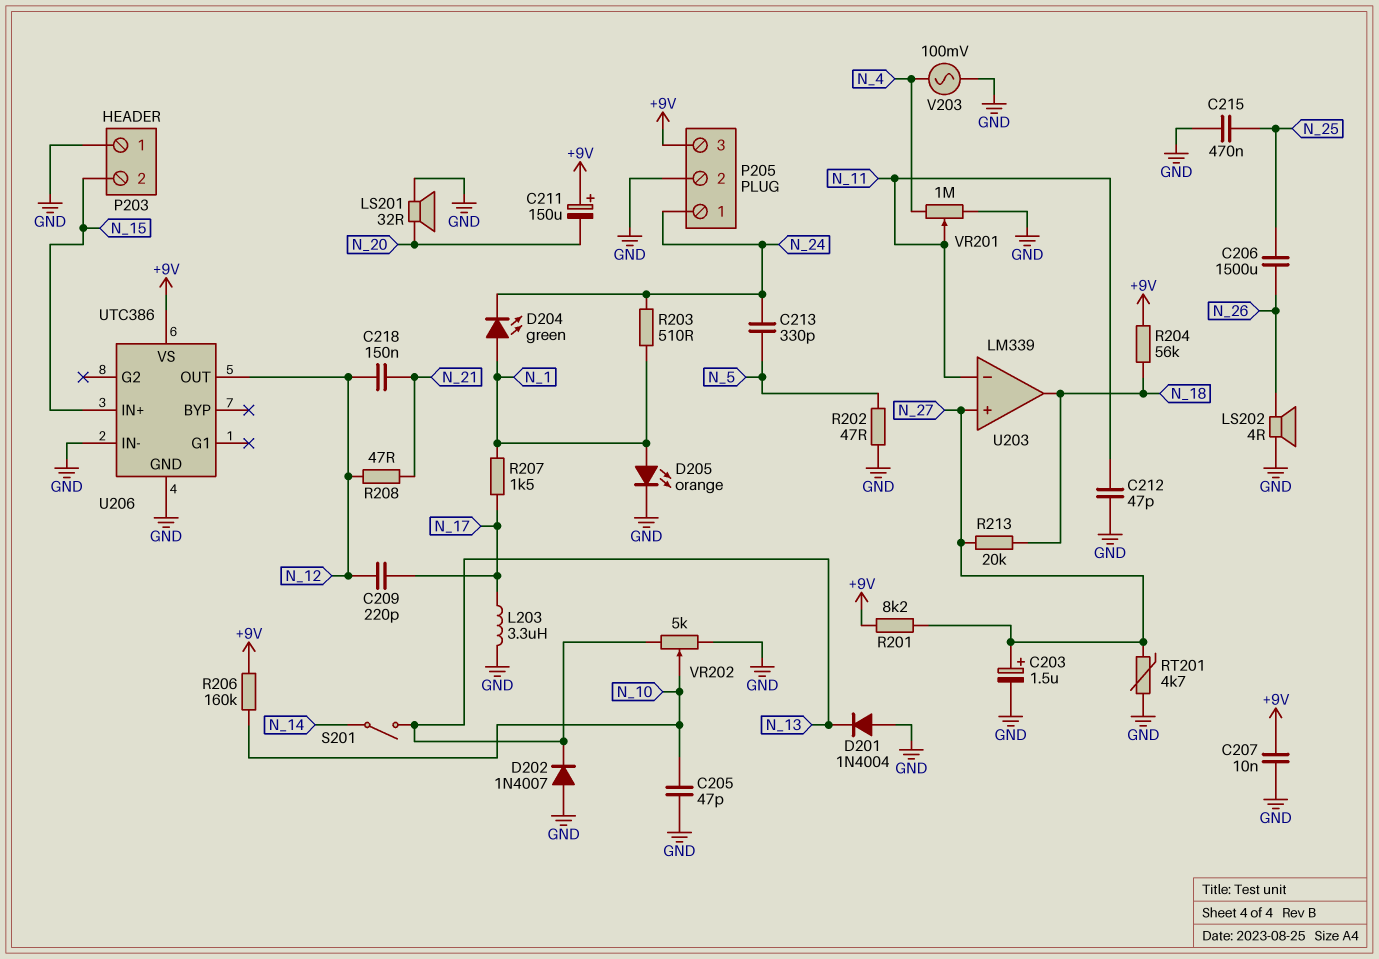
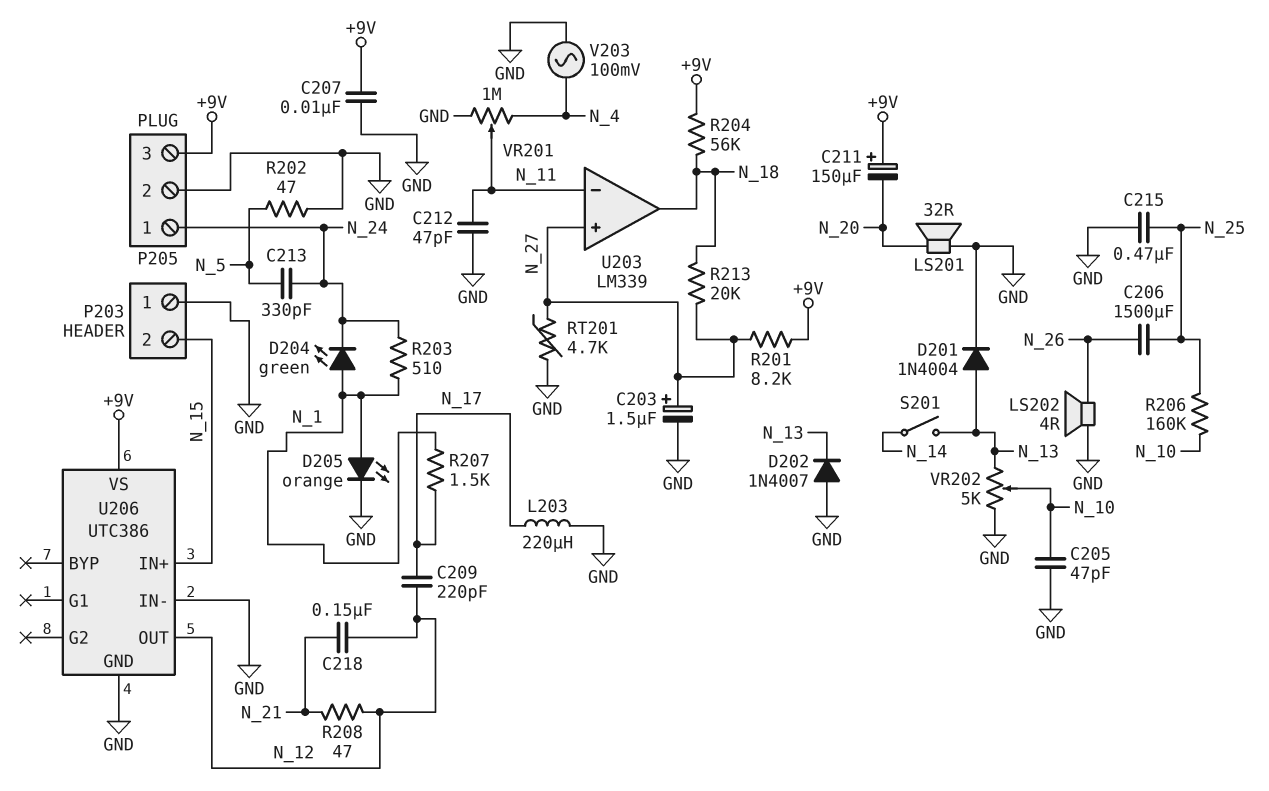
D201: diode 1N4004 (A GND, K N_13) -> diode 1N4004 (A N_13, K GND)
L203: 3.3uH (GND, N_17) -> 220uH (GND, N_17)
R206: 160k (+9V, N_10) -> 160k (N_10, N_25)

